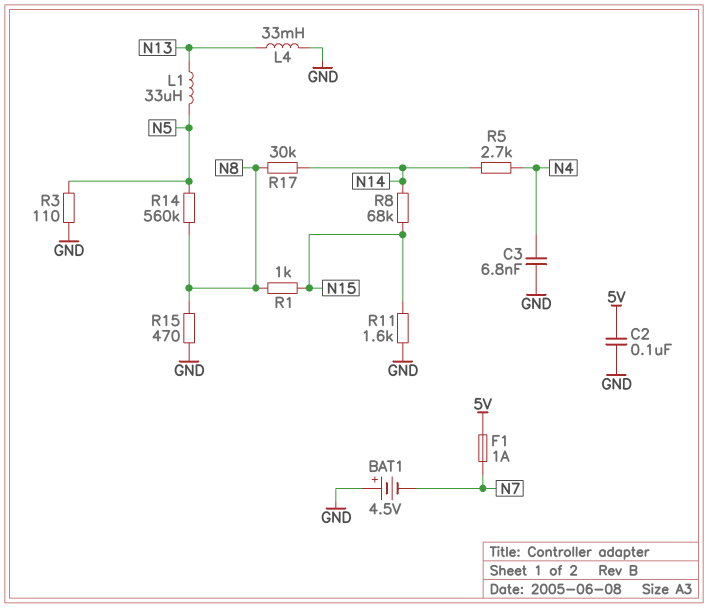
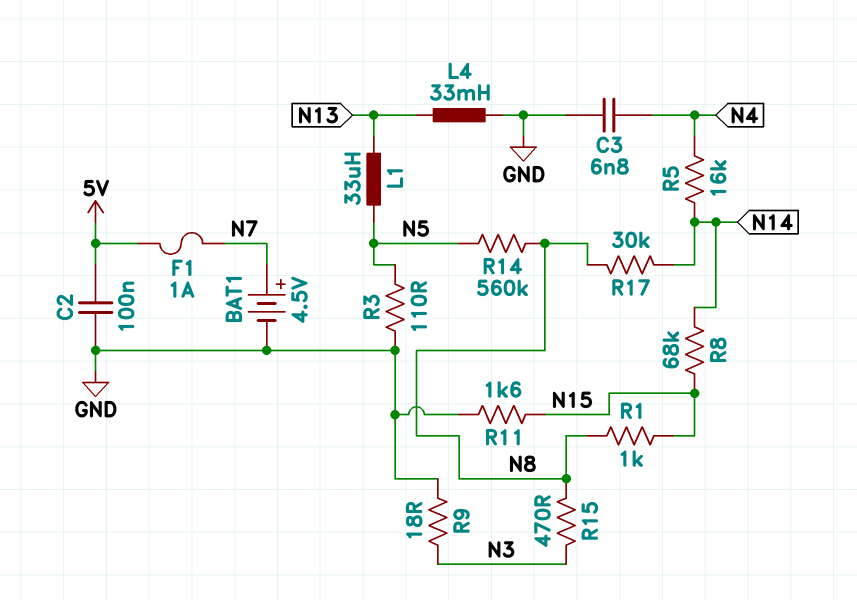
BAT1: 4.5V (plus GND, minus N7) -> 4.5V (plus N7, minus GND)
R5: 2.7k (N4, N14) -> 16k (N4, N14)
R9: none -> 18 (GND, N3)
R15: 470 (GND, N8) -> 470 (N3, N8)

